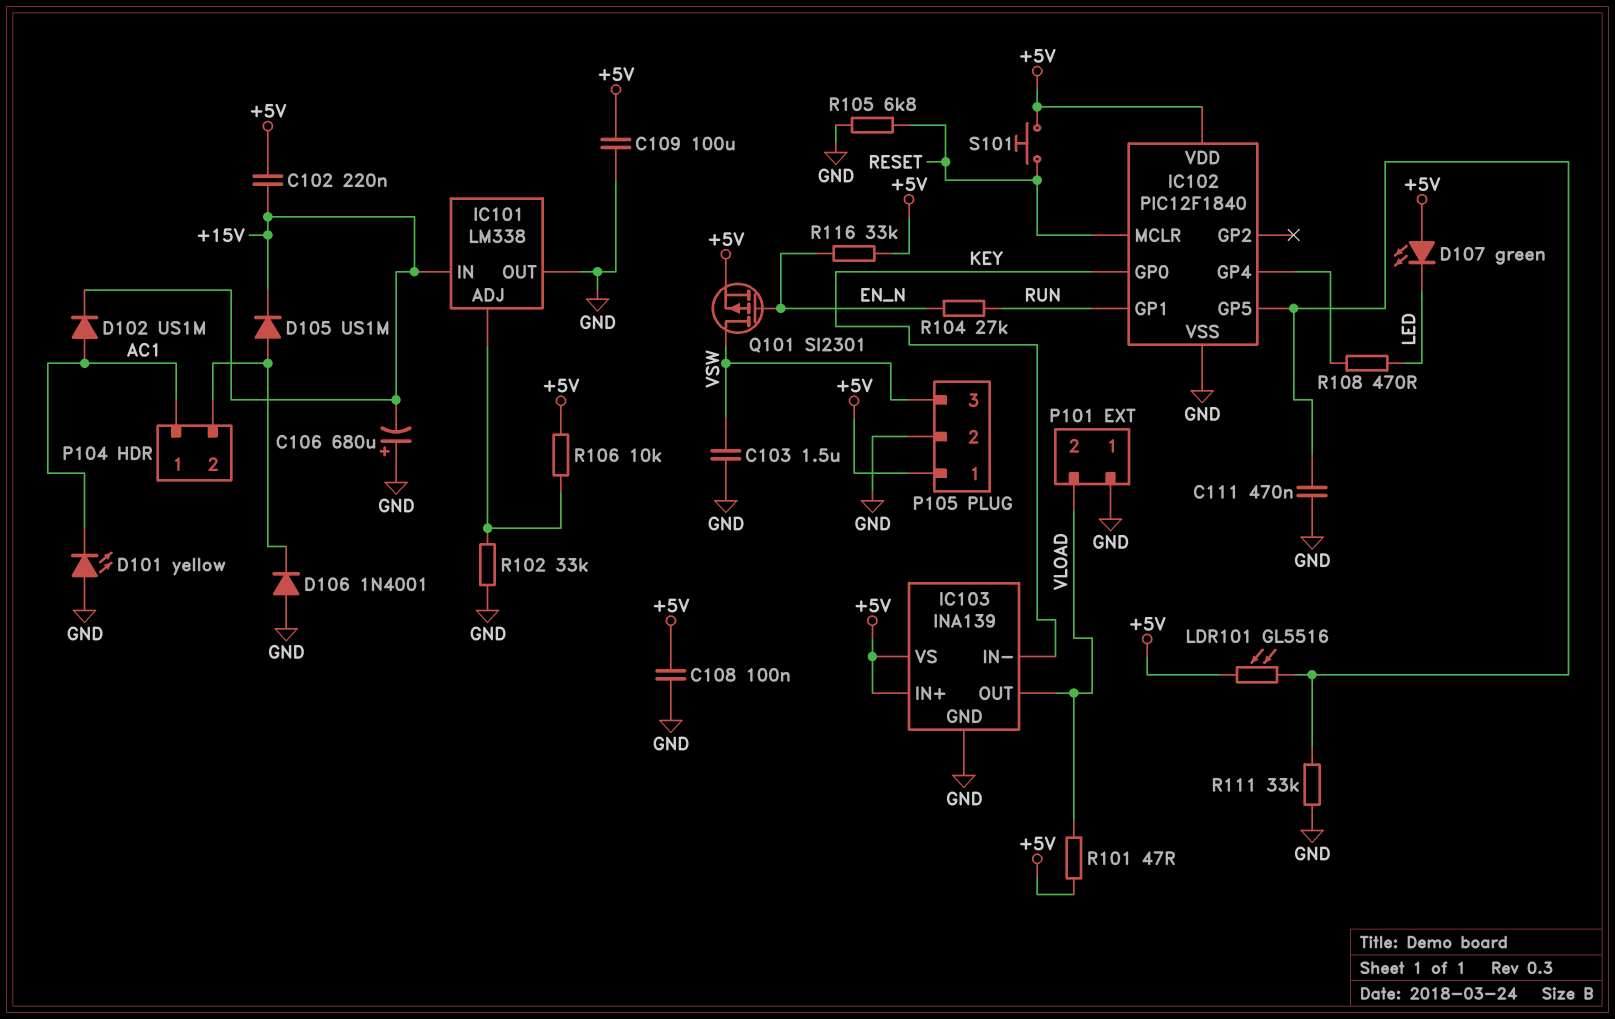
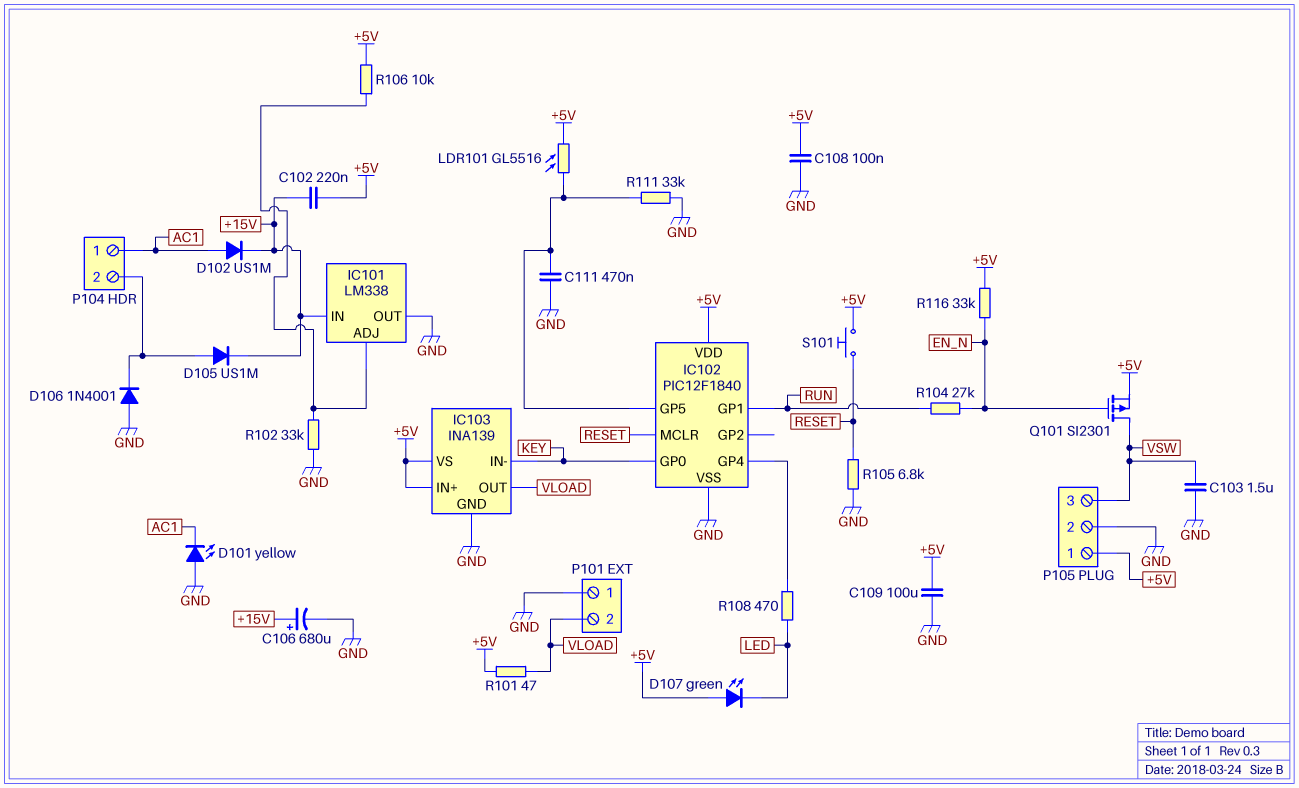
C106: 680uF (plus GND, minus +15V) -> 680uF (plus +15V, minus GND)

